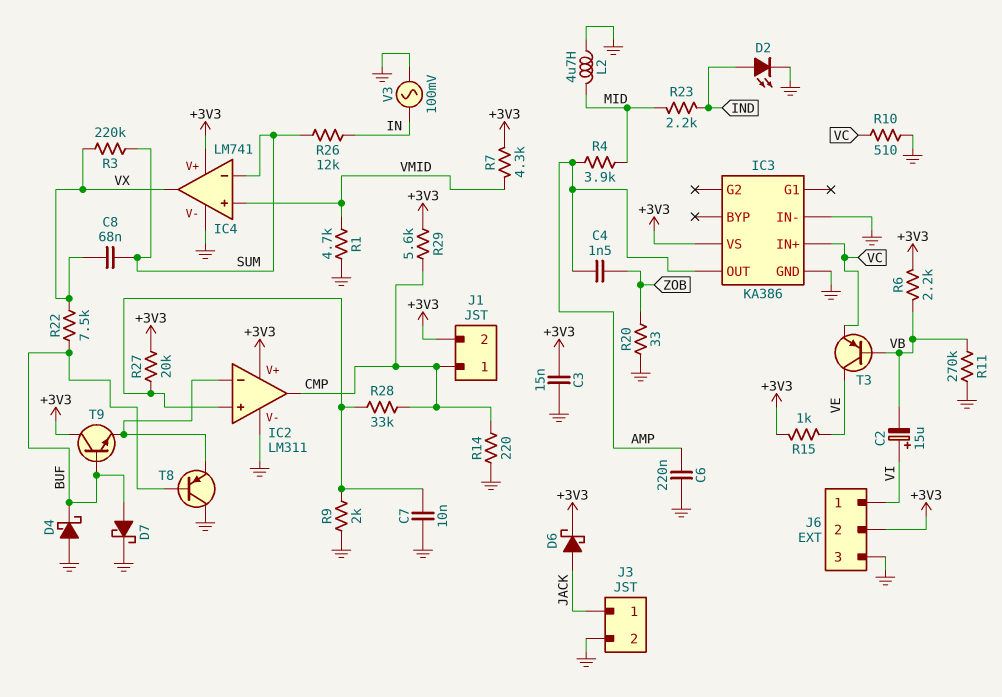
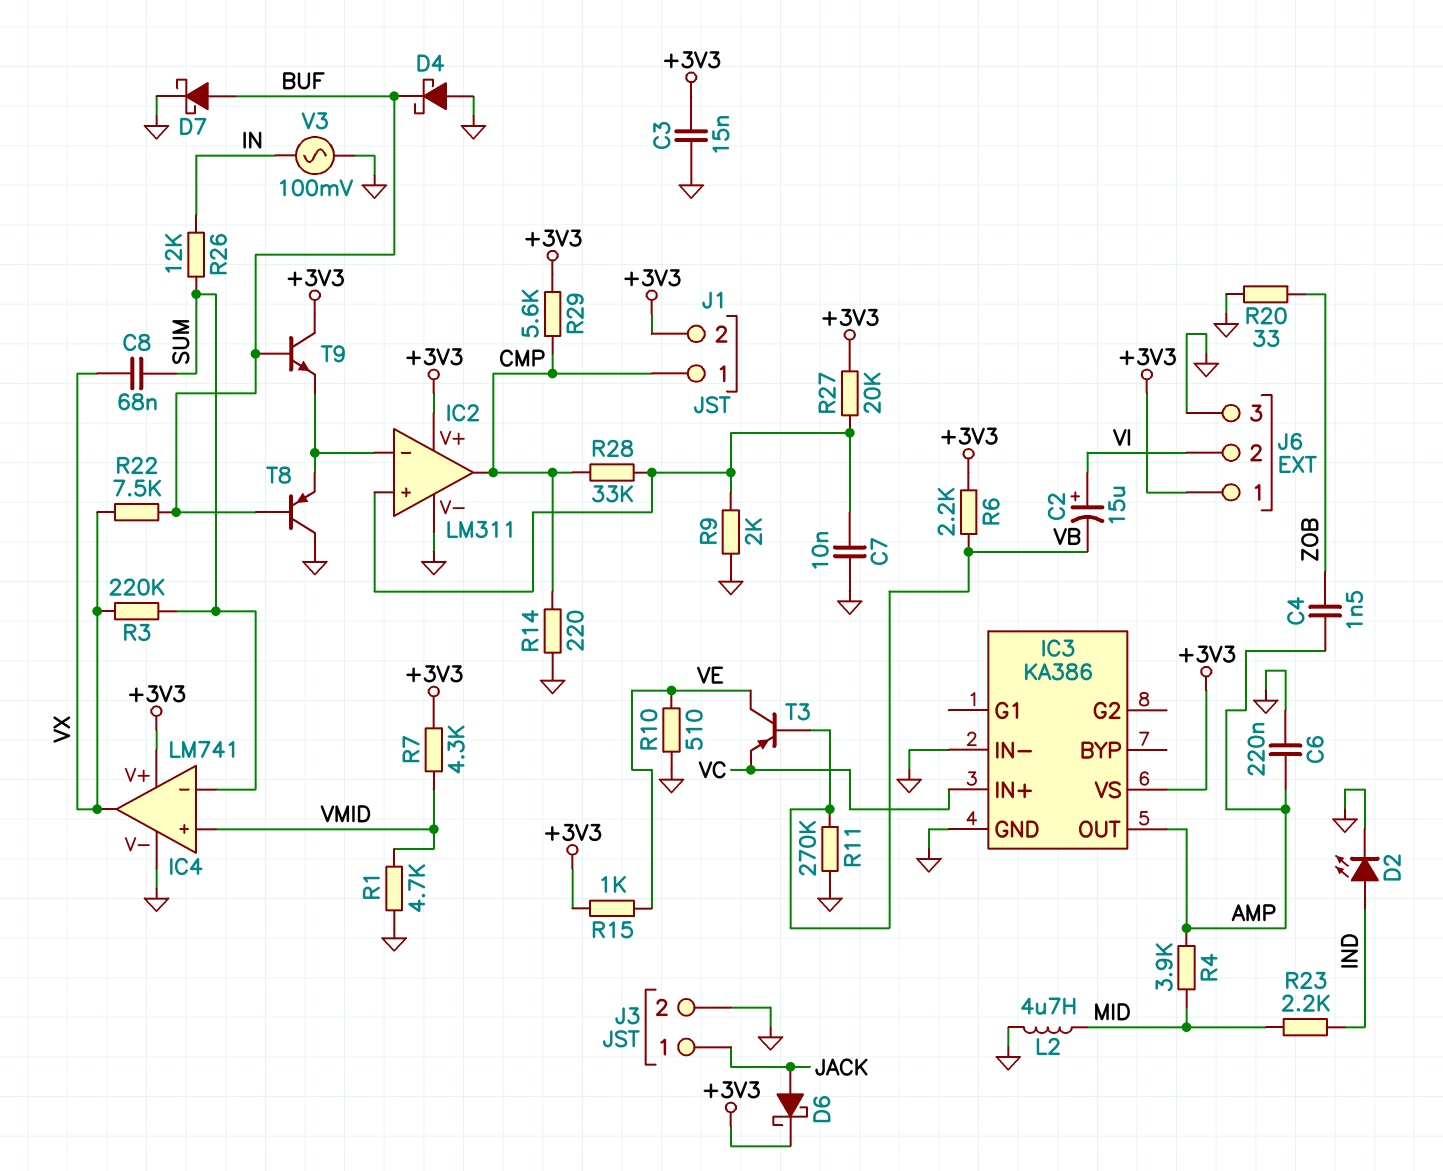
J6 pin 1: VI -> +3V3
J6 pin 2: +3V3 -> VI
R10: 510 (GND, VC) -> 510 (GND, VE)

